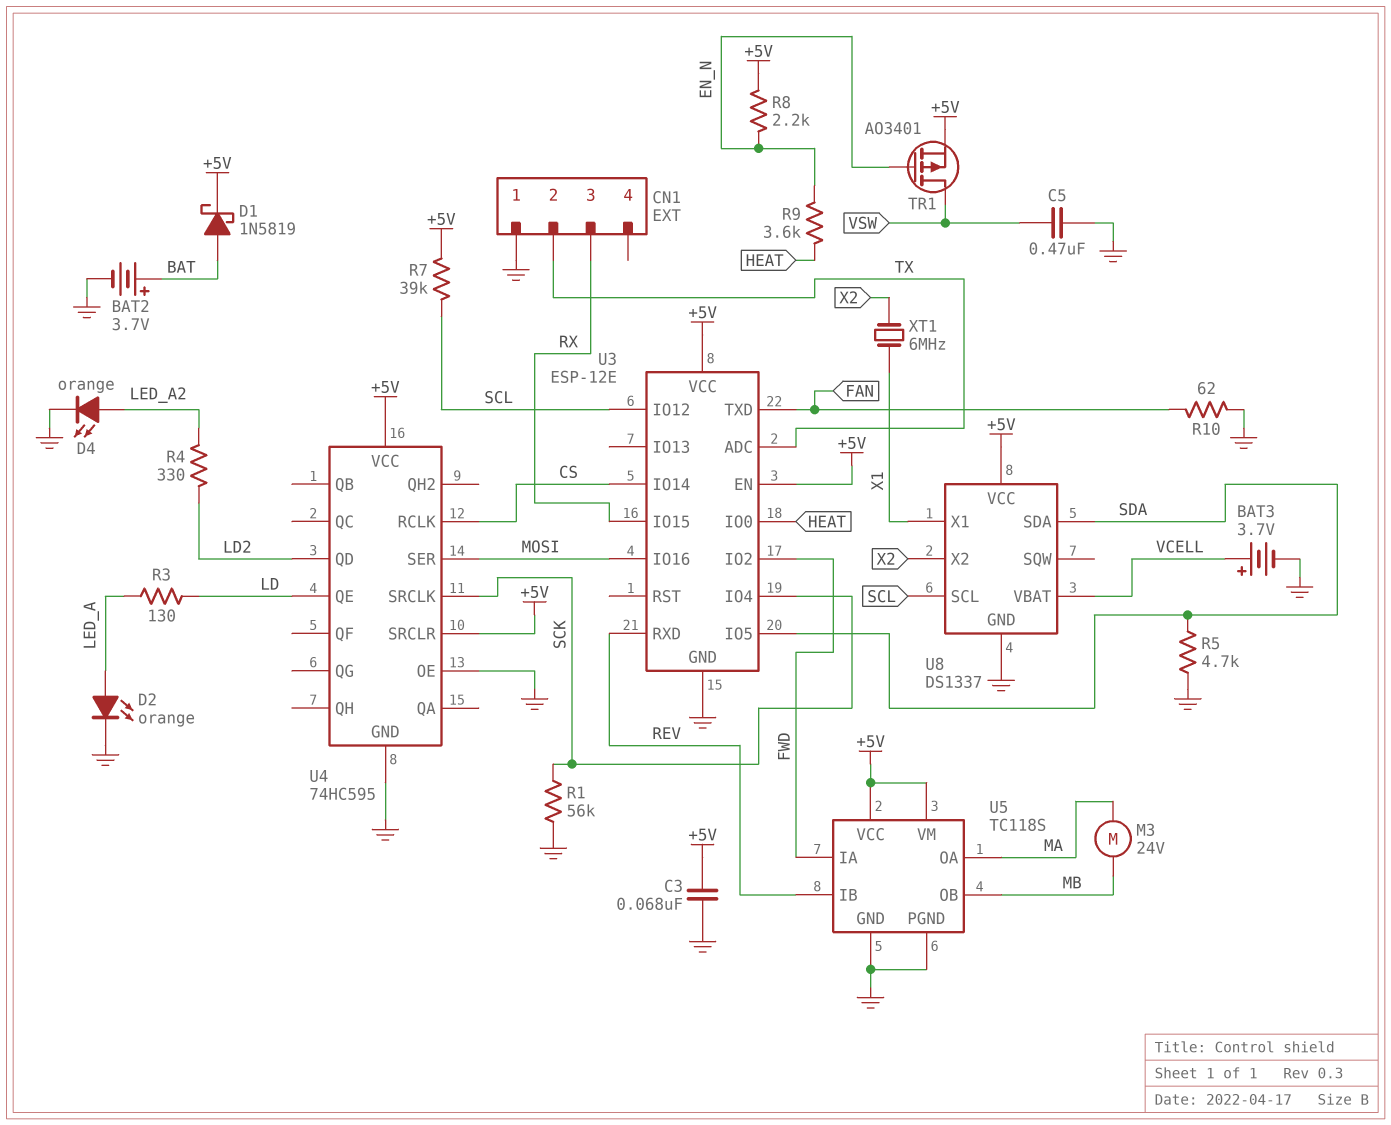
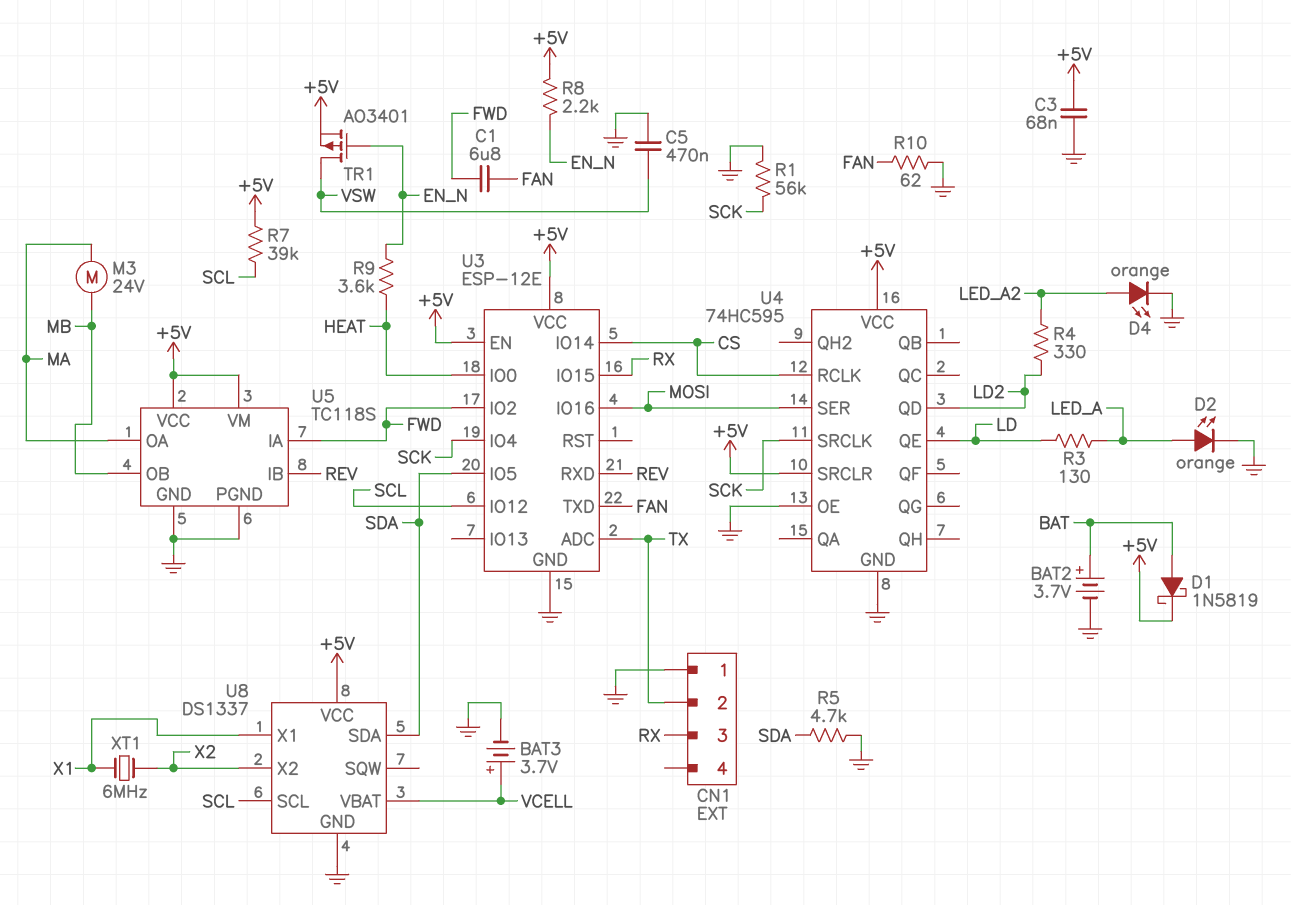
C1: none -> 6.8uF (FAN, FWD)

